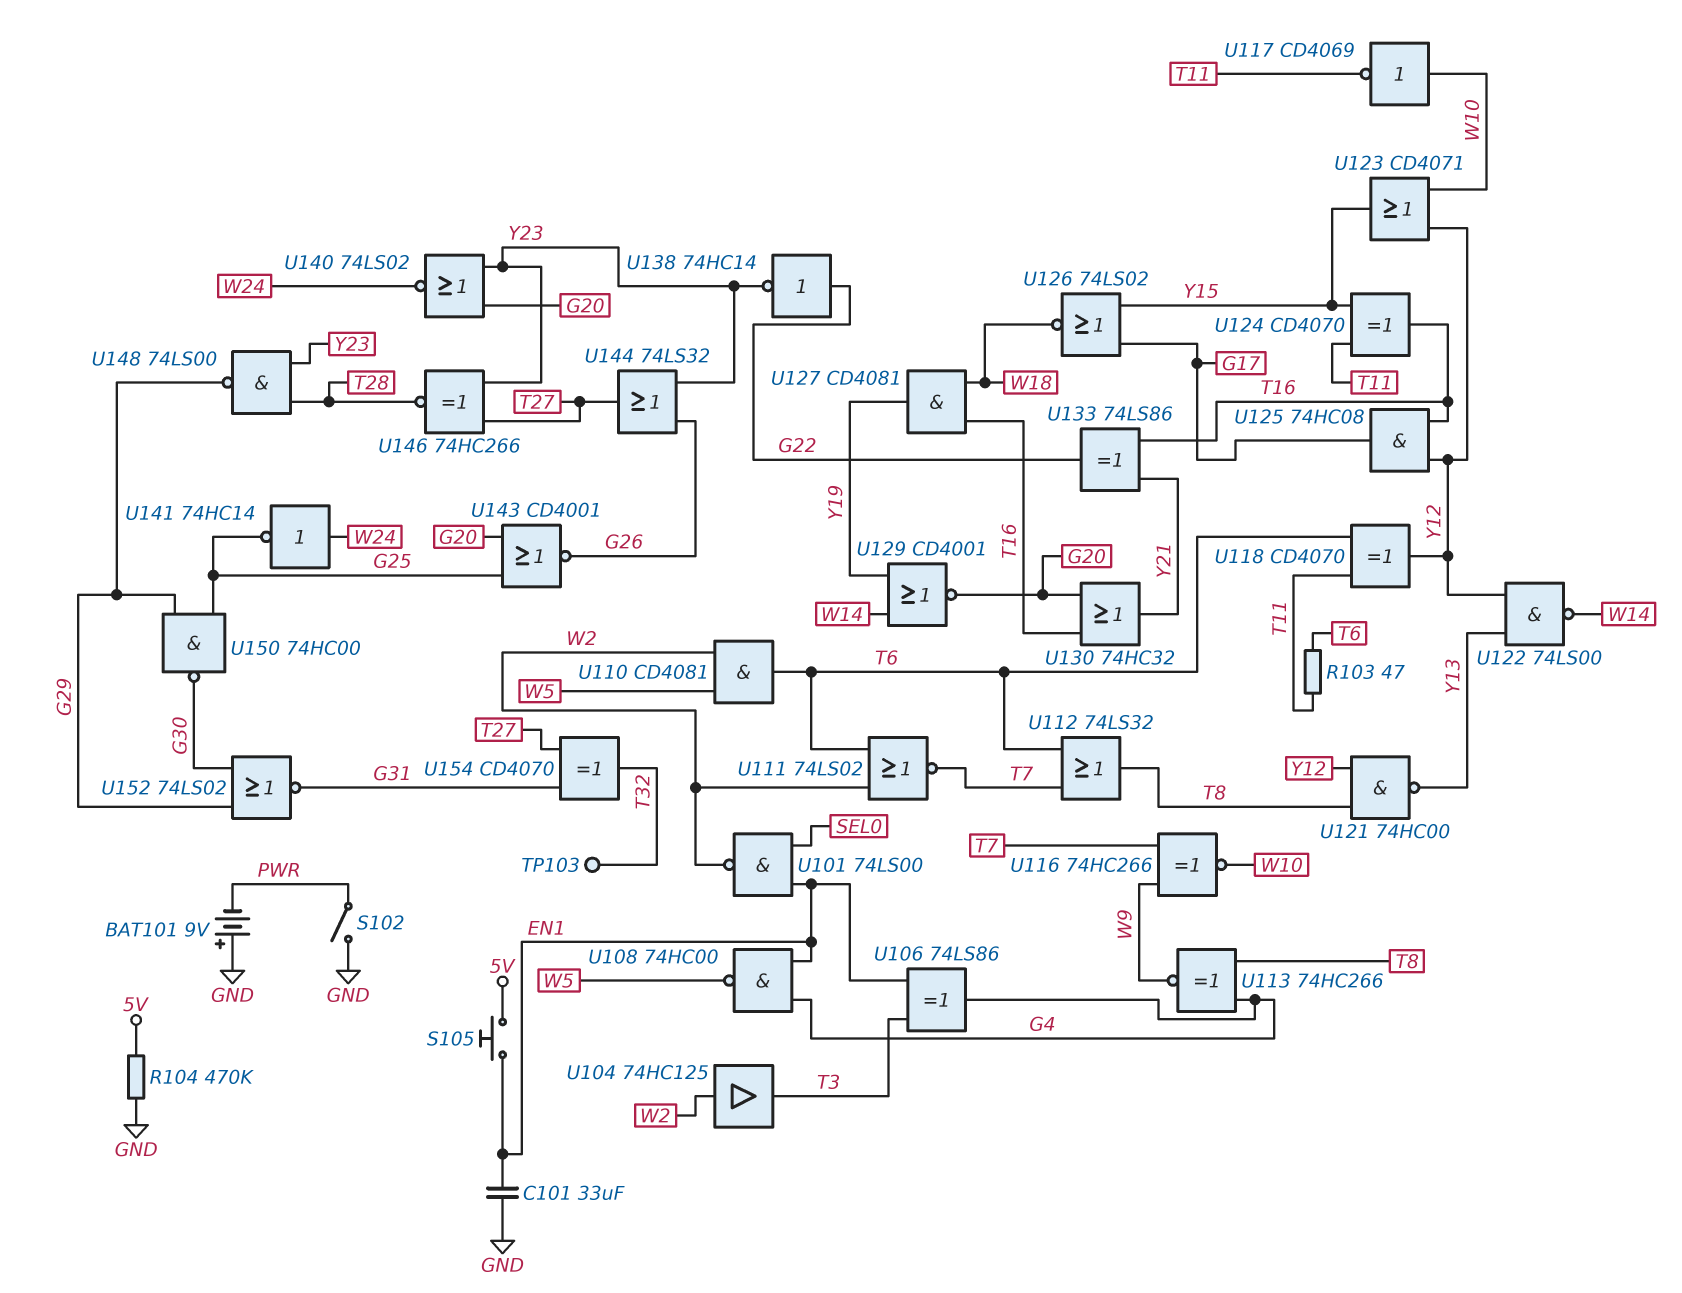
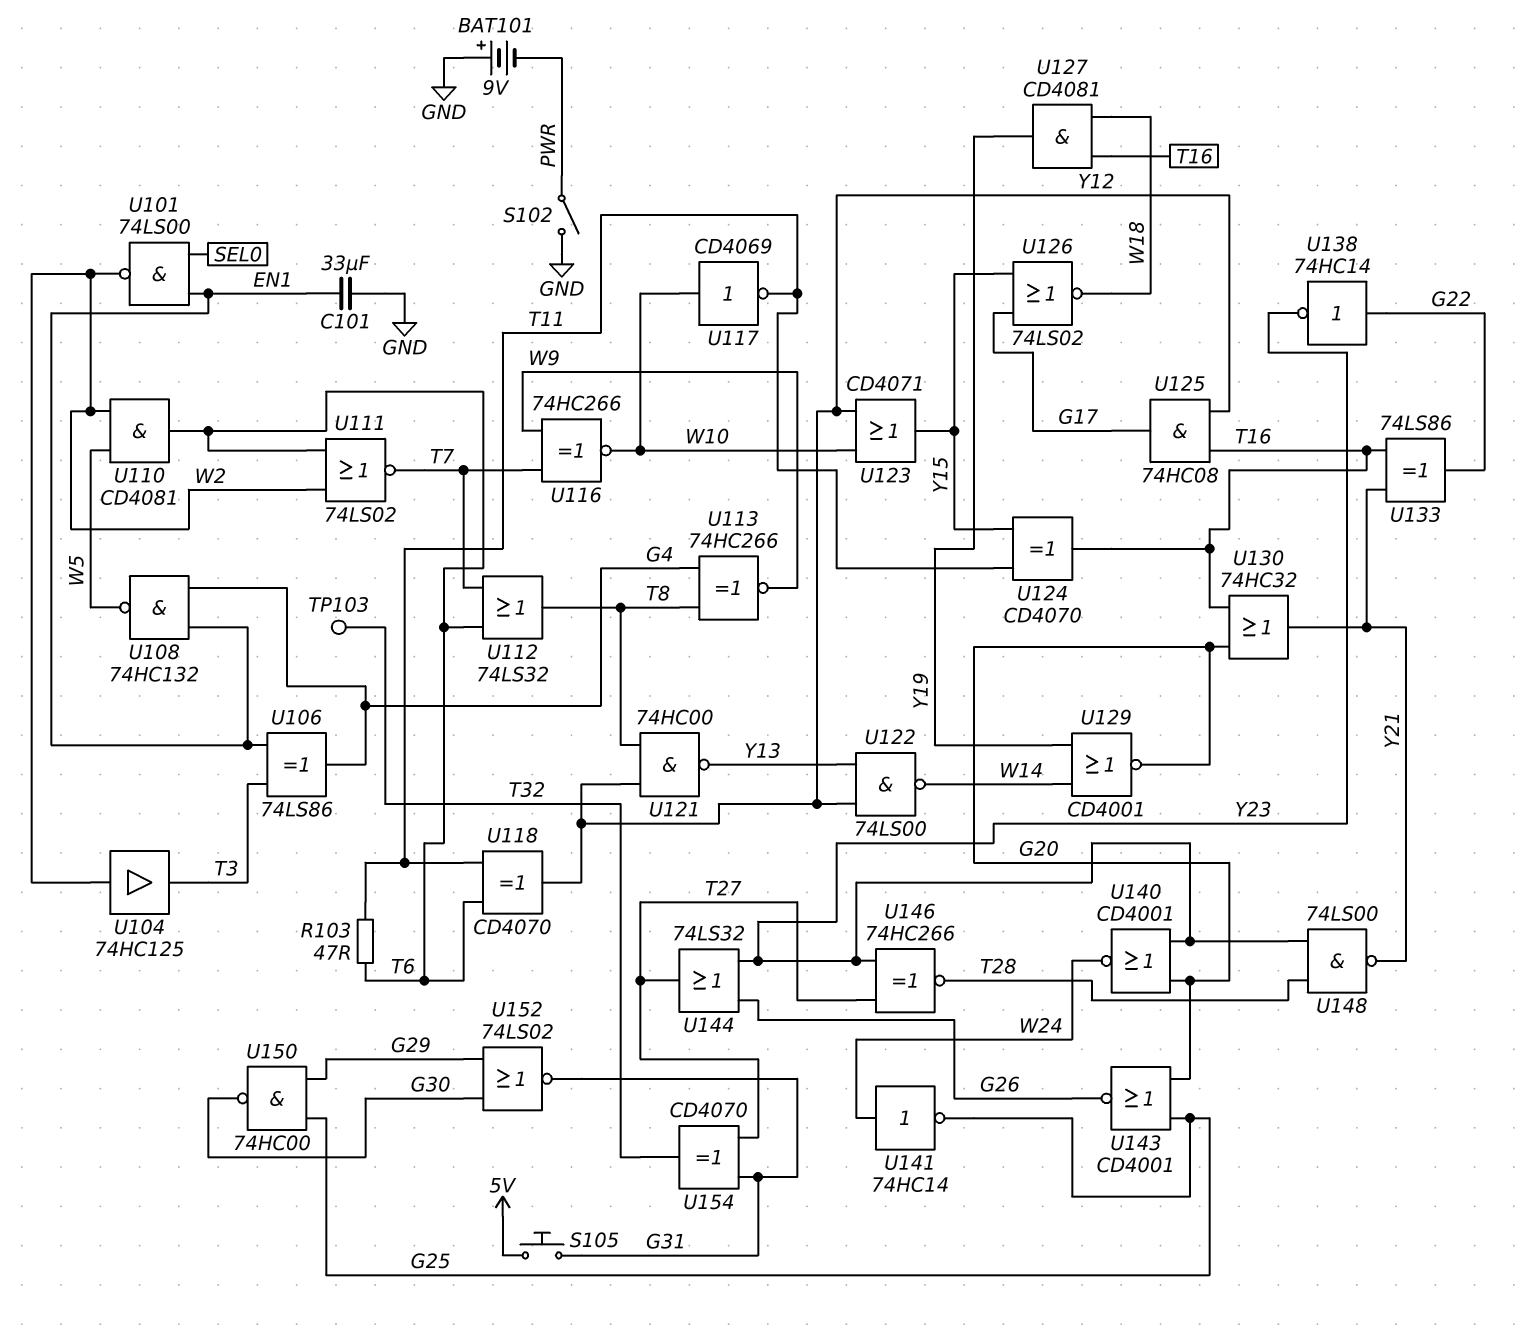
R104: 470k (5V, GND) -> none
S105: button (5V, EN1) -> button (5V, G31)
U108: NAND 74HC00 (in EN1, in G4, out W5) -> NAND 74HC132 (in EN1, in G4, out W5)
U140: NOR 74LS02 (in G20, in Y23, out W24) -> NOR CD4001 (in G20, in Y23, out W24)
U148: NAND 74LS00 (in T28, in Y23, out G29) -> NAND 74LS00 (in T28, in Y23, out Y21)

